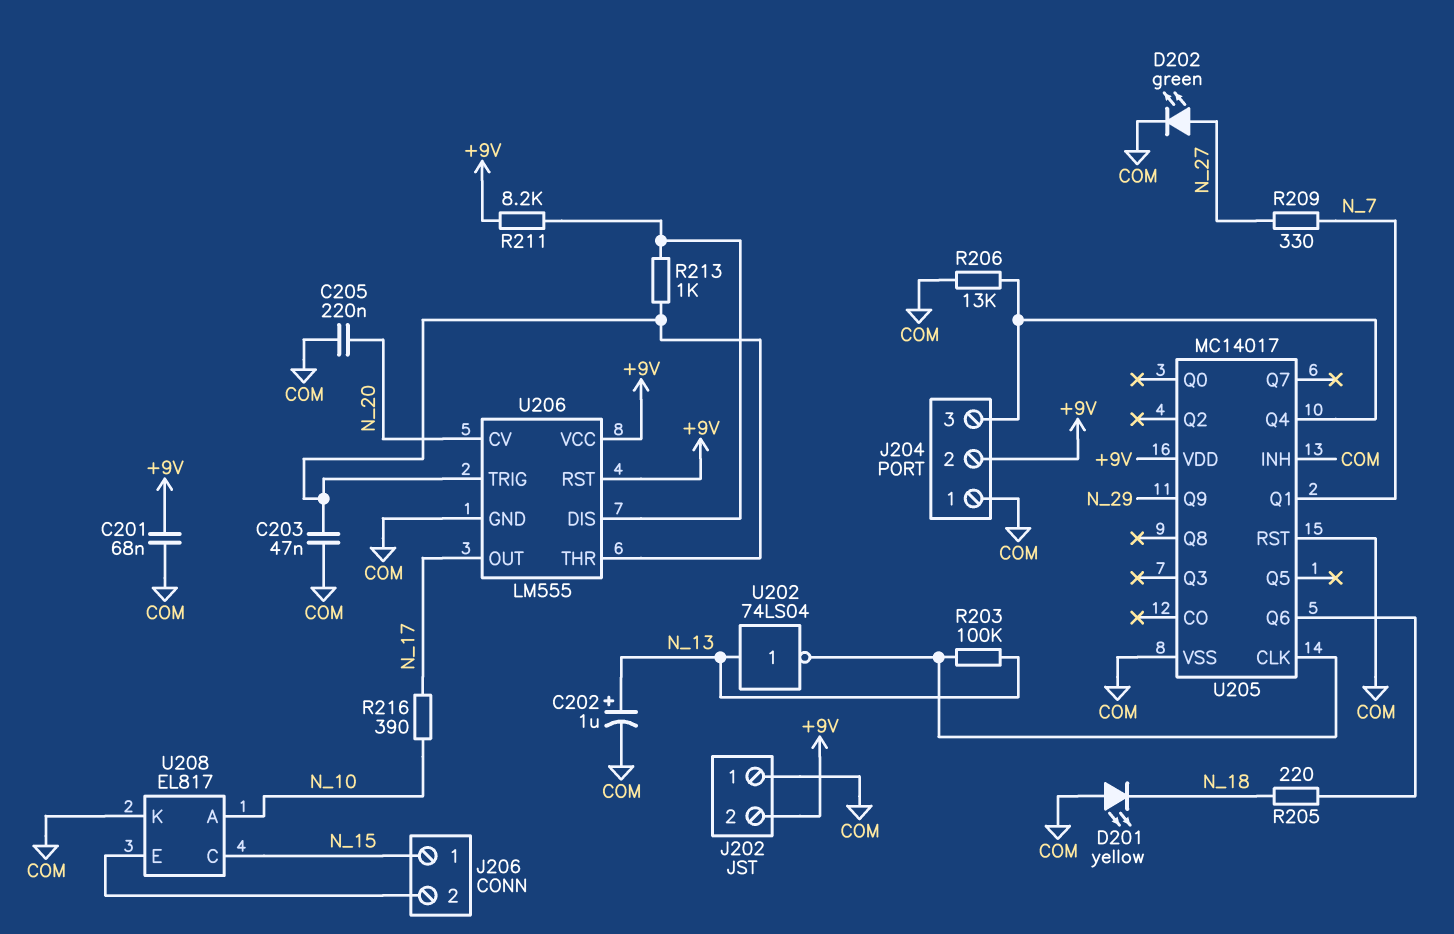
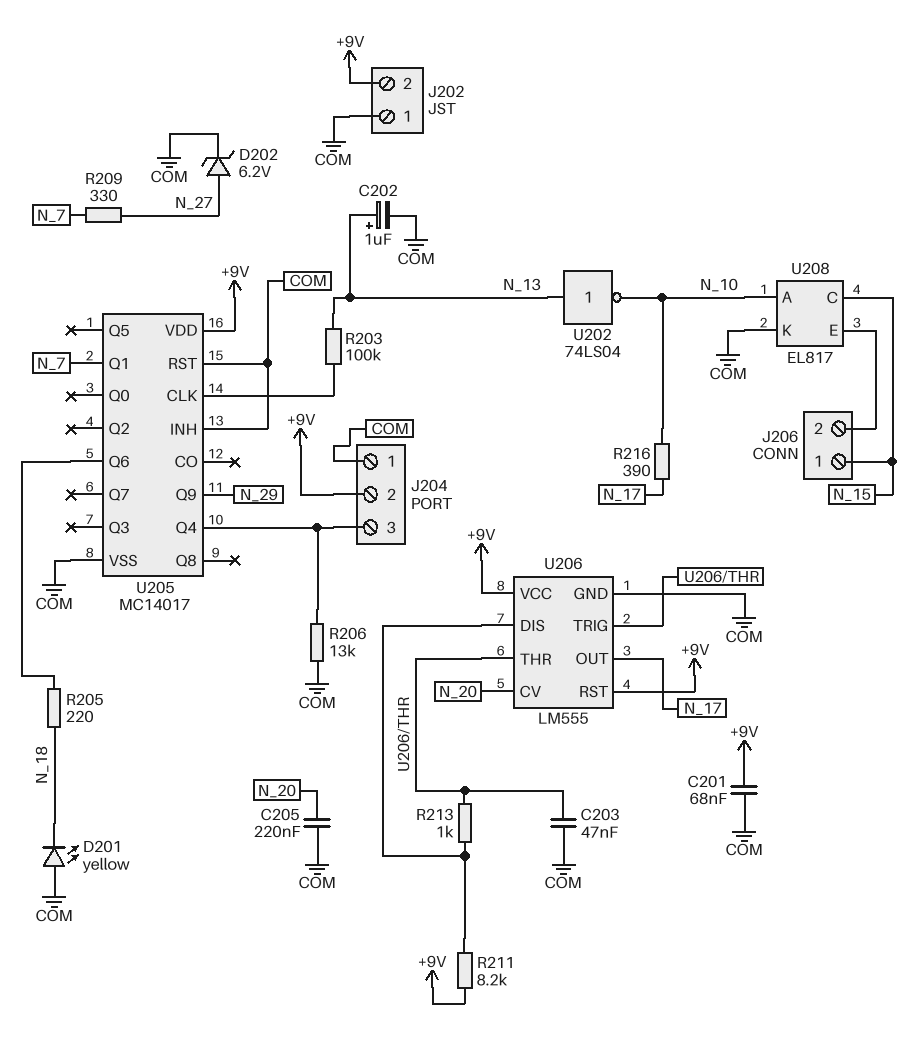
D202: LED green (A N_27, K COM) -> zener 6.2V (A N_27, K COM)
U202: NOT 74LS04 (in N_13, out U205/CLK) -> NOT 74LS04 (in N_13, out N_10)

